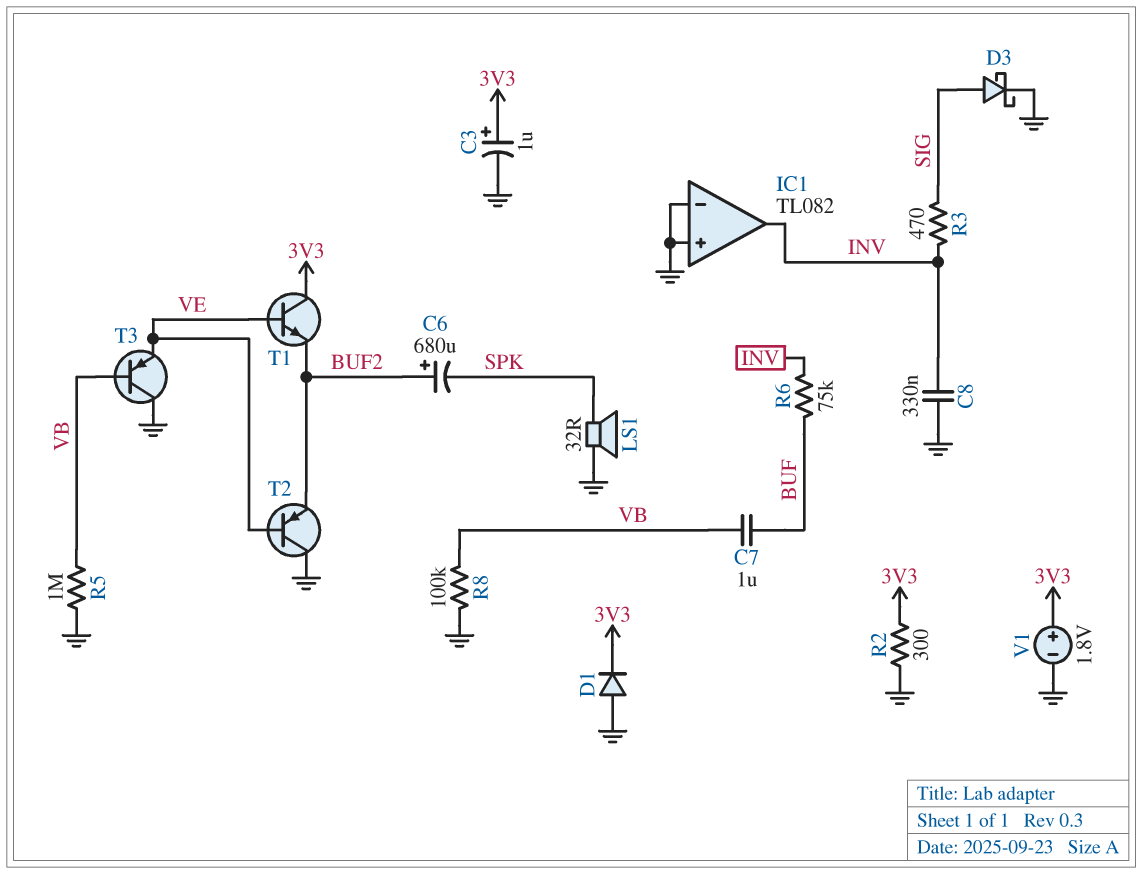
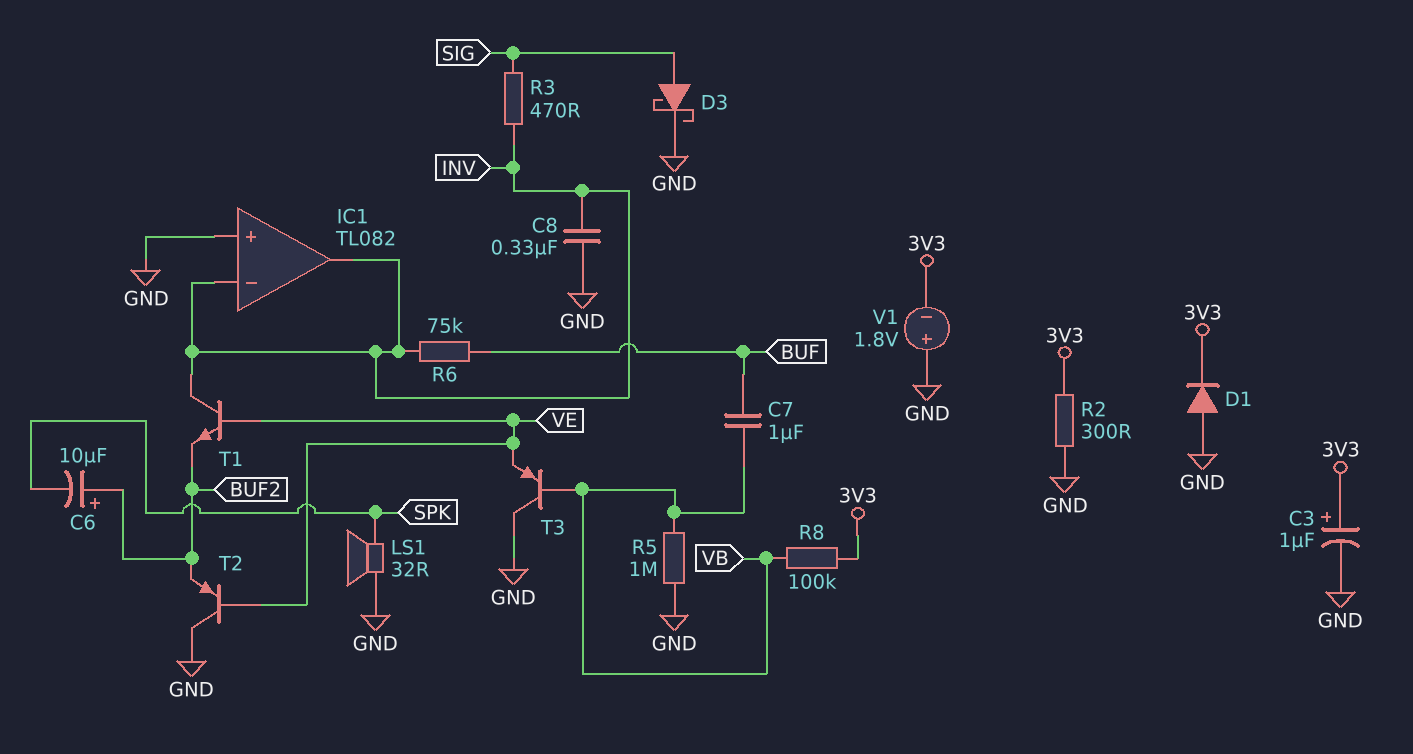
C6: 680uF (plus BUF2, minus SPK) -> 10uF (plus BUF2, minus SPK)
IC1 pin in-: GND -> INV
R8: 100k (GND, VB) -> 100k (3V3, VB)
T1: NPN (B VE, C 3V3, E BUF2) -> NPN (B VE, C INV, E BUF2)
V1: 1.8V (plus 3V3, minus GND) -> 1.8V (plus GND, minus 3V3)

